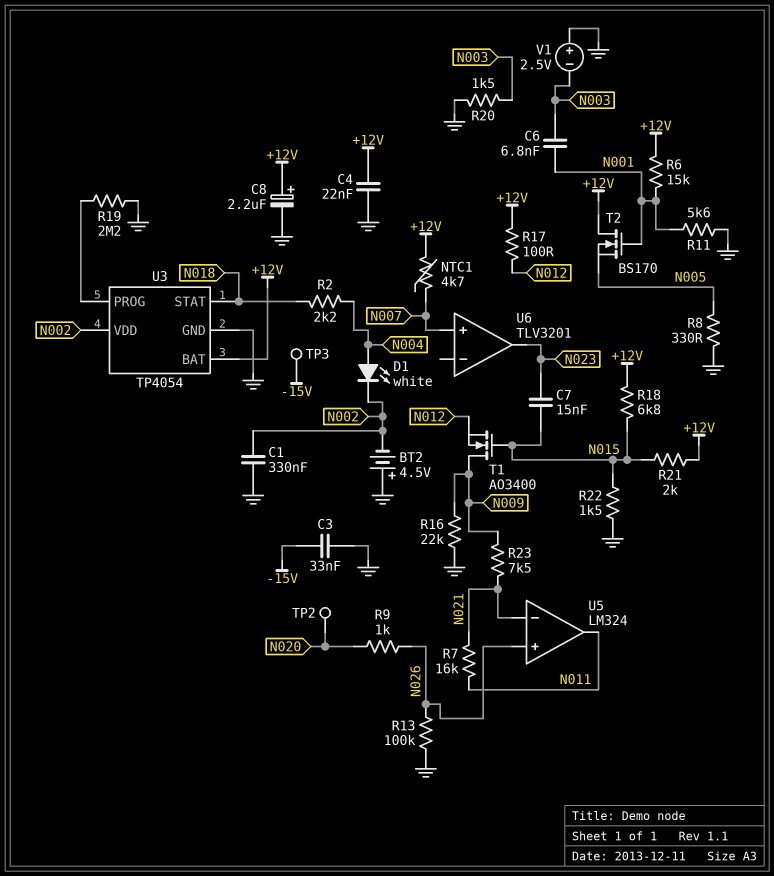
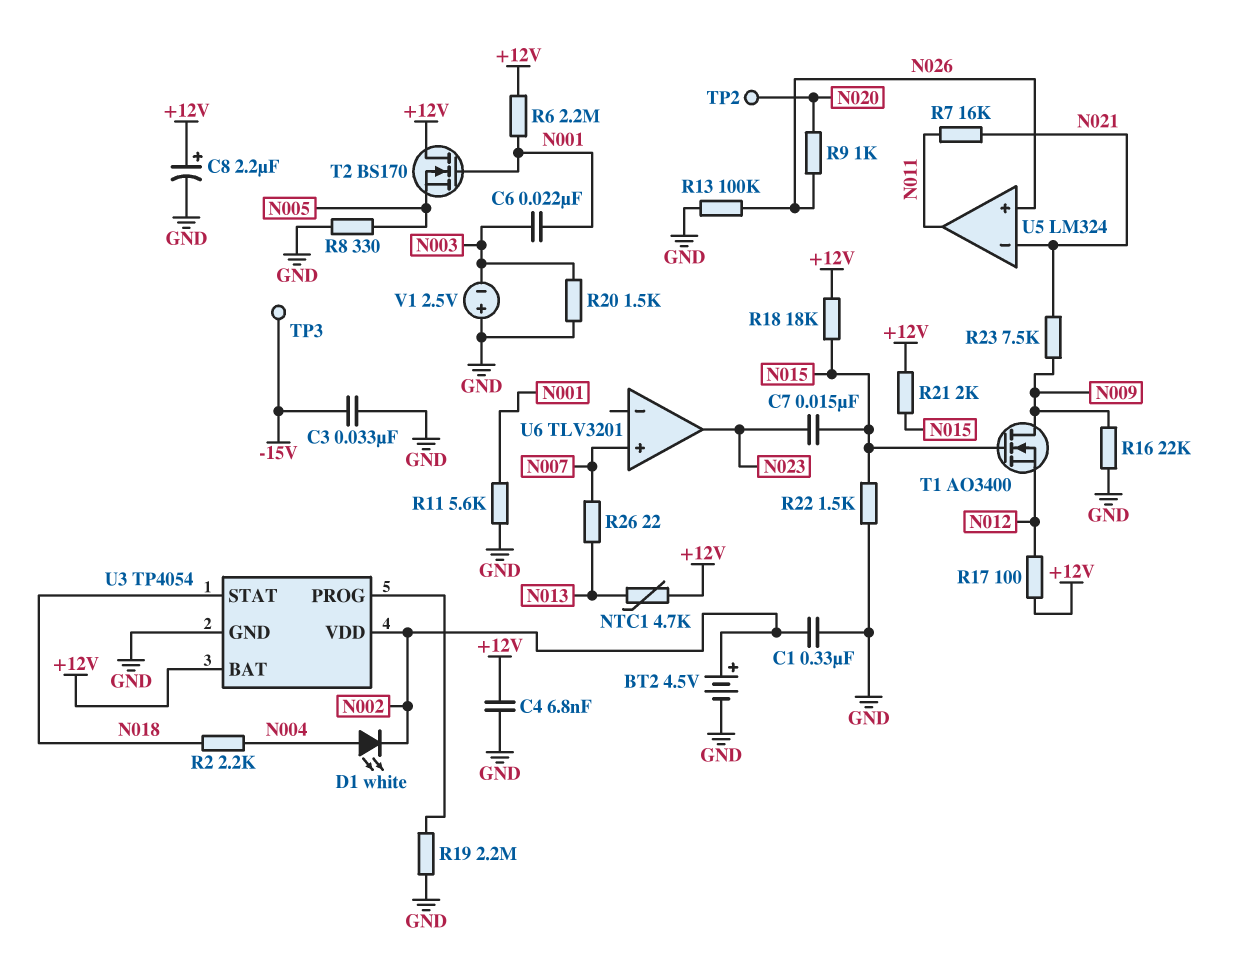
BT2: 4.5V (plus GND, minus N002) -> 4.5V (plus N002, minus GND)
C4: 22nF (+12V, GND) -> 6.8nF (+12V, GND)
C6: 6.8nF (N001, N003) -> 22nF (N001, N003)
NTC1: 4.7k (+12V, N007) -> 4.7k (+12V, N013)
R6: 15k (+12V, N001) -> 2.2M (+12V, N001)
R18: 6.8k (+12V, N015) -> 18k (+12V, N015)
R26: none -> 22 (N007, N013)

